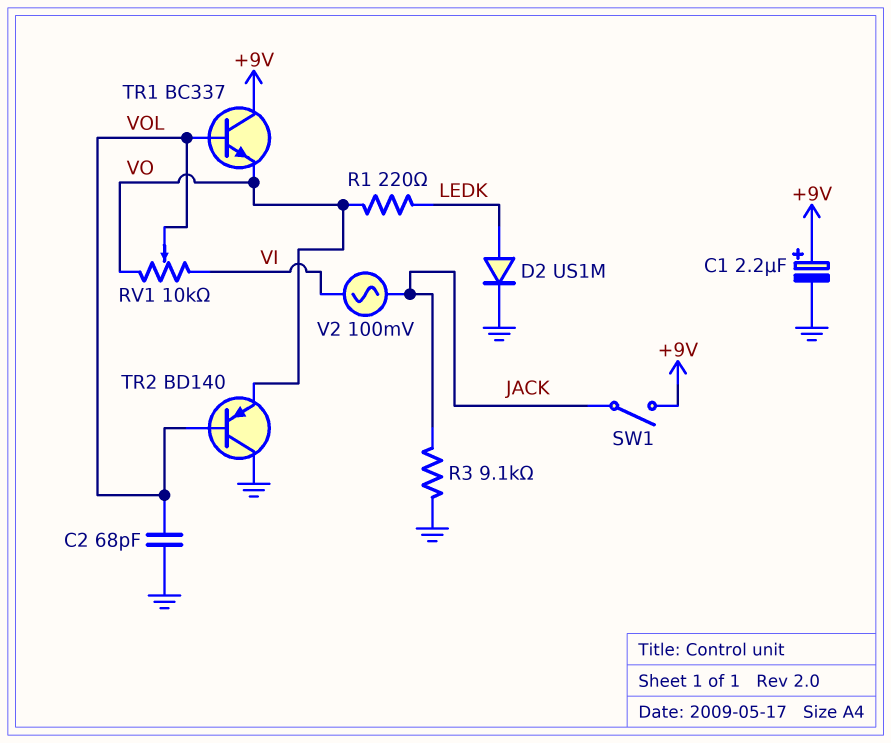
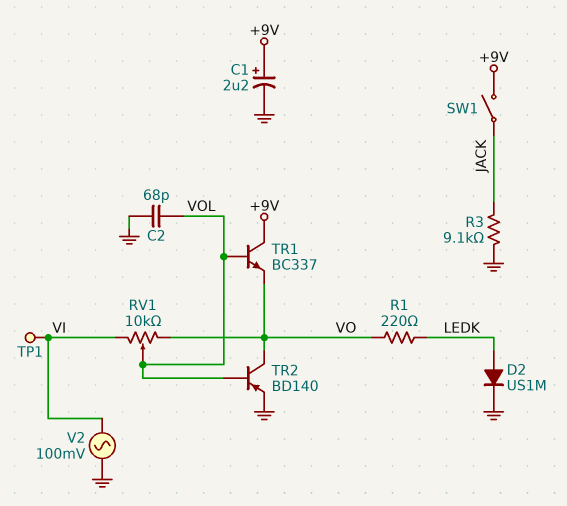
TP1: none -> test point (VI)
TR2: PNP BD140 (B VOL, C GND, E VO) -> PNP BD140 (B VOL, C VO, E GND)
V2: AC 100mV (JACK, VI) -> AC 100mV (GND, VI)

